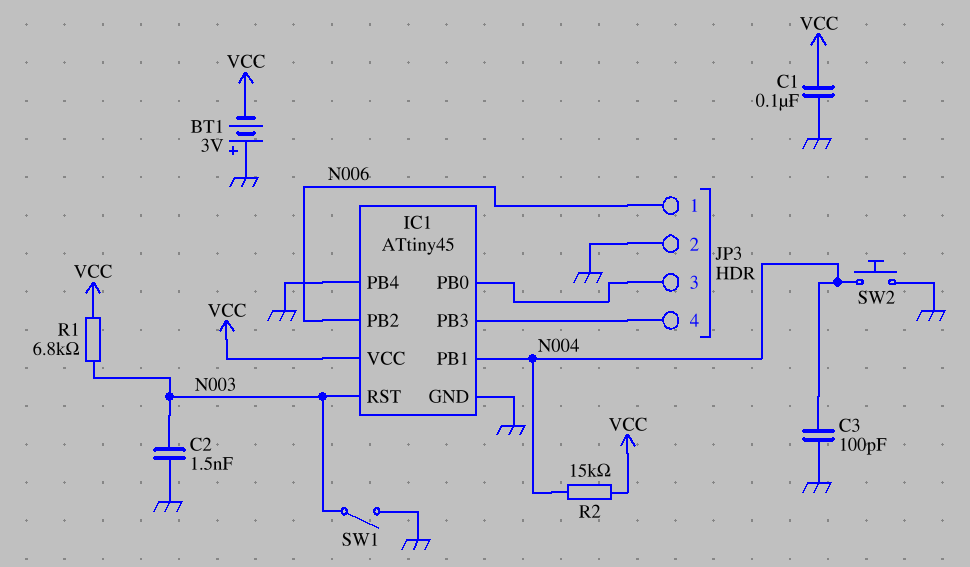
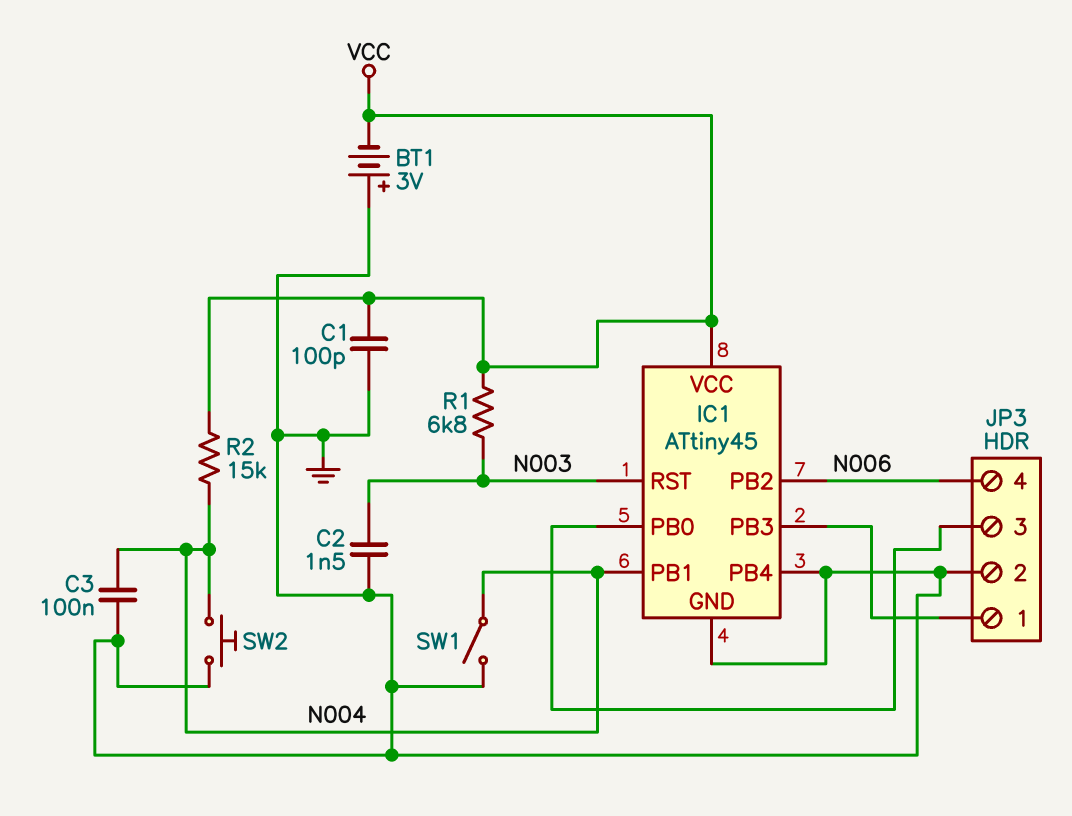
C1: 100nF (GND, VCC) -> 100pF (GND, VCC)
C3: 100pF (GND, N004) -> 100nF (GND, N004)
JP3 pin 1: N006 -> IC1/PB3
JP3 pin 4: IC1/PB3 -> N006
SW1: switch (GND, N003) -> switch (GND, N004)

